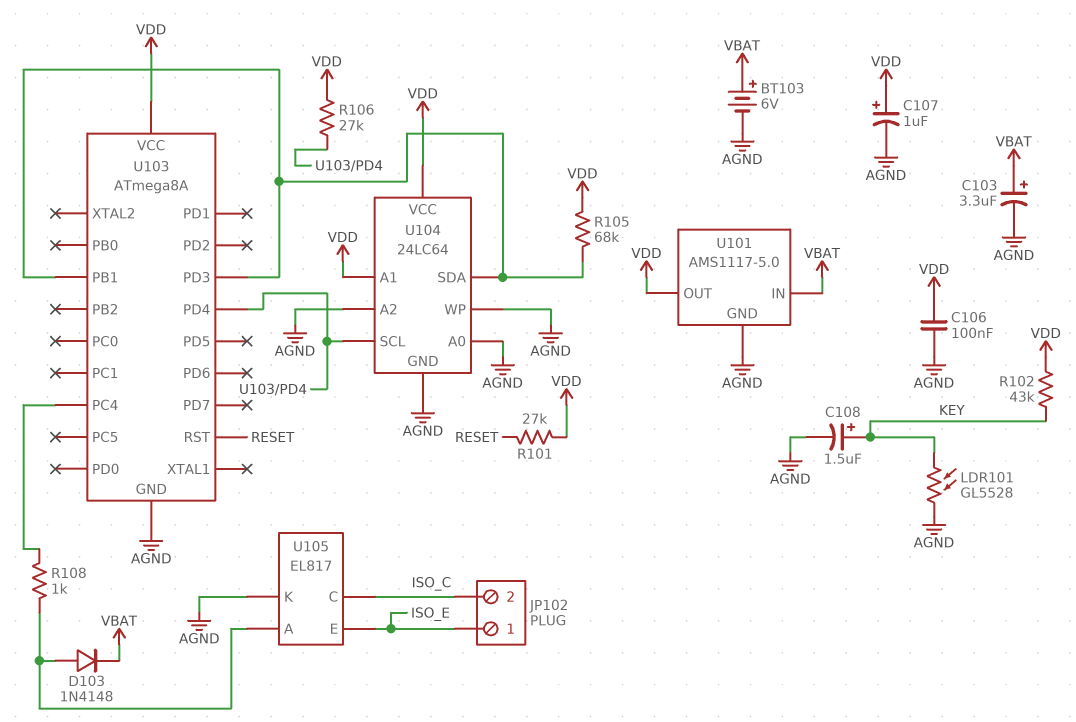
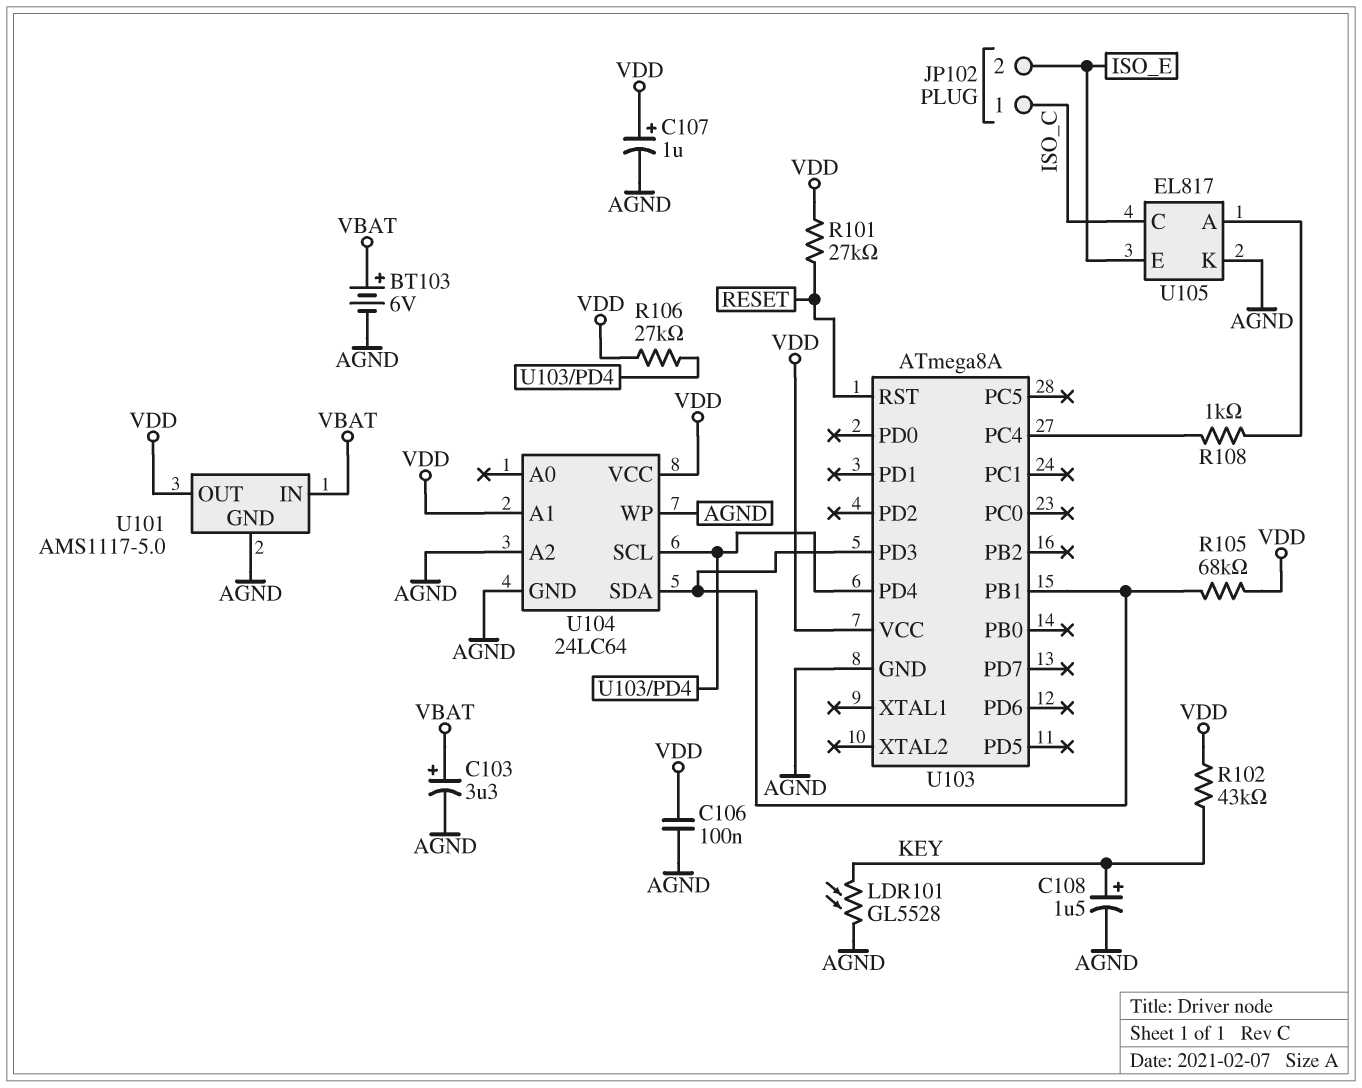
D103: diode 1N4148 (A U105/A, K VBAT) -> none
JP102 pin 1: ISO_E -> ISO_C
JP102 pin 2: ISO_C -> ISO_E
U104 pin A0: AGND -> none

